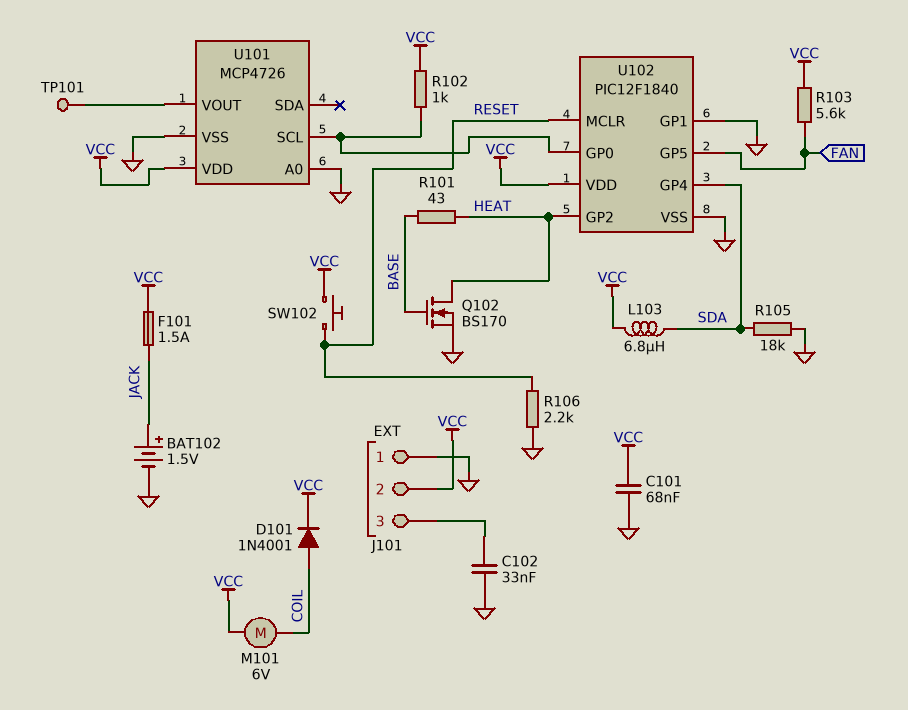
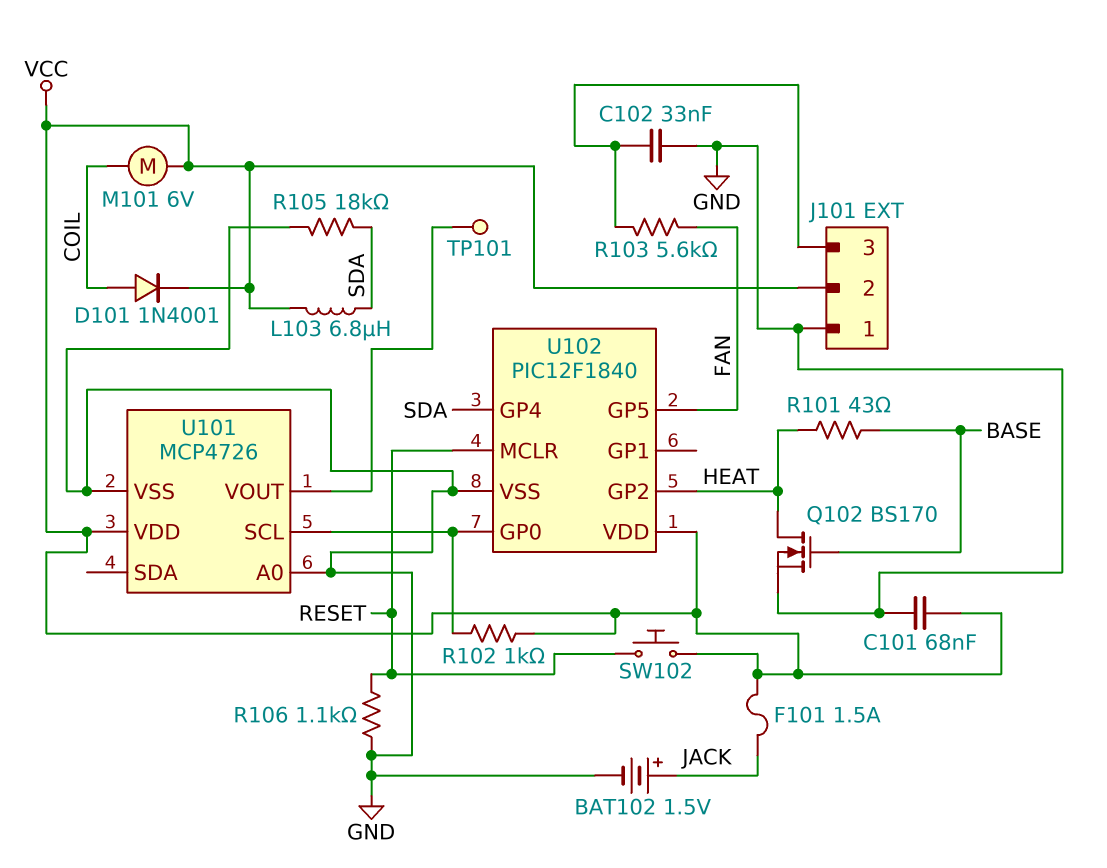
R103: 5.6k (FAN, VCC) -> 5.6k (FAN, J101/3)
R106: 2.2k (GND, RESET) -> 1.1k (GND, RESET)
U102 pin GP1: GND -> none

